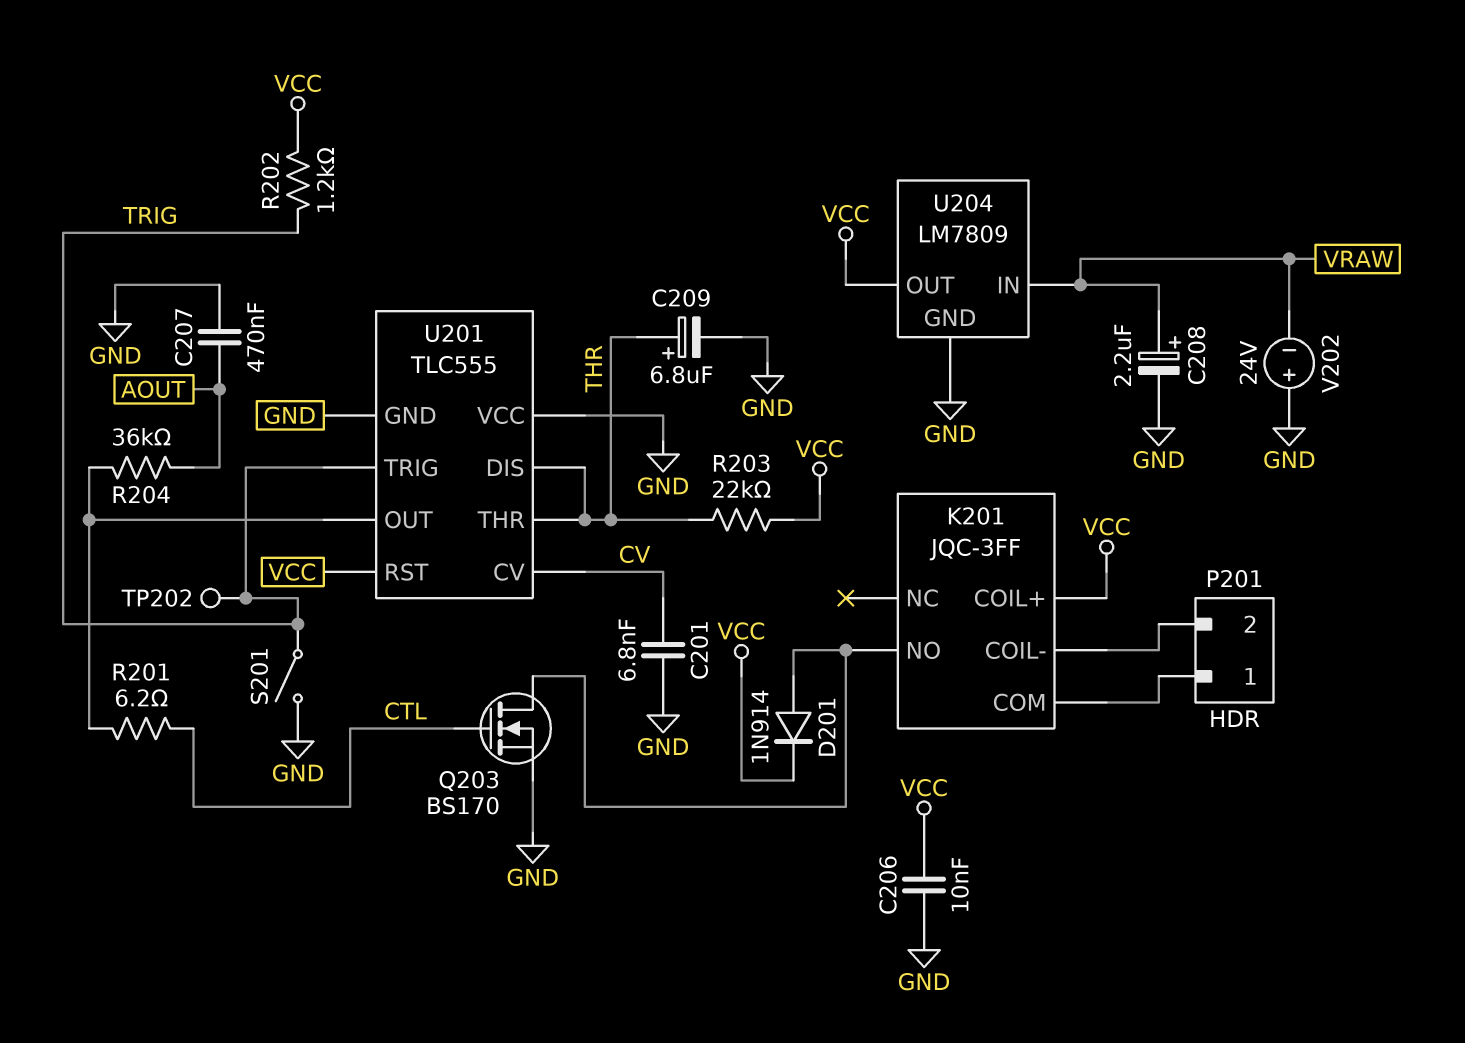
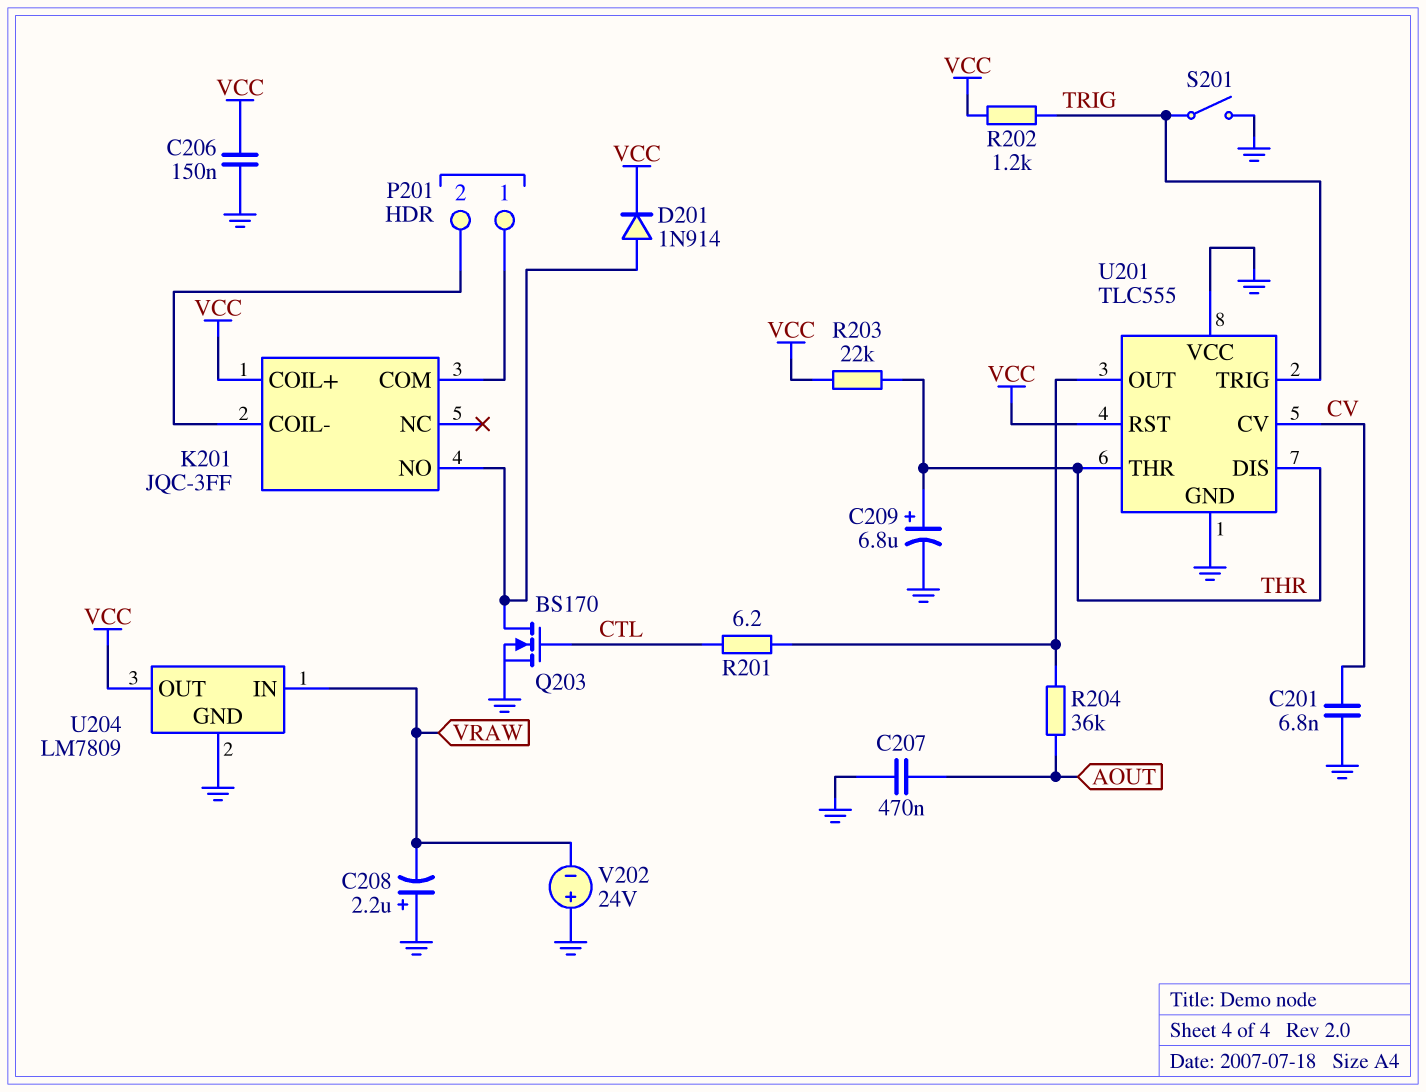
C206: 10nF (GND, VCC) -> 150nF (GND, VCC)
C208: 2.2uF (plus VRAW, minus GND) -> 2.2uF (plus GND, minus VRAW)
TP202: test point (TRIG) -> none

